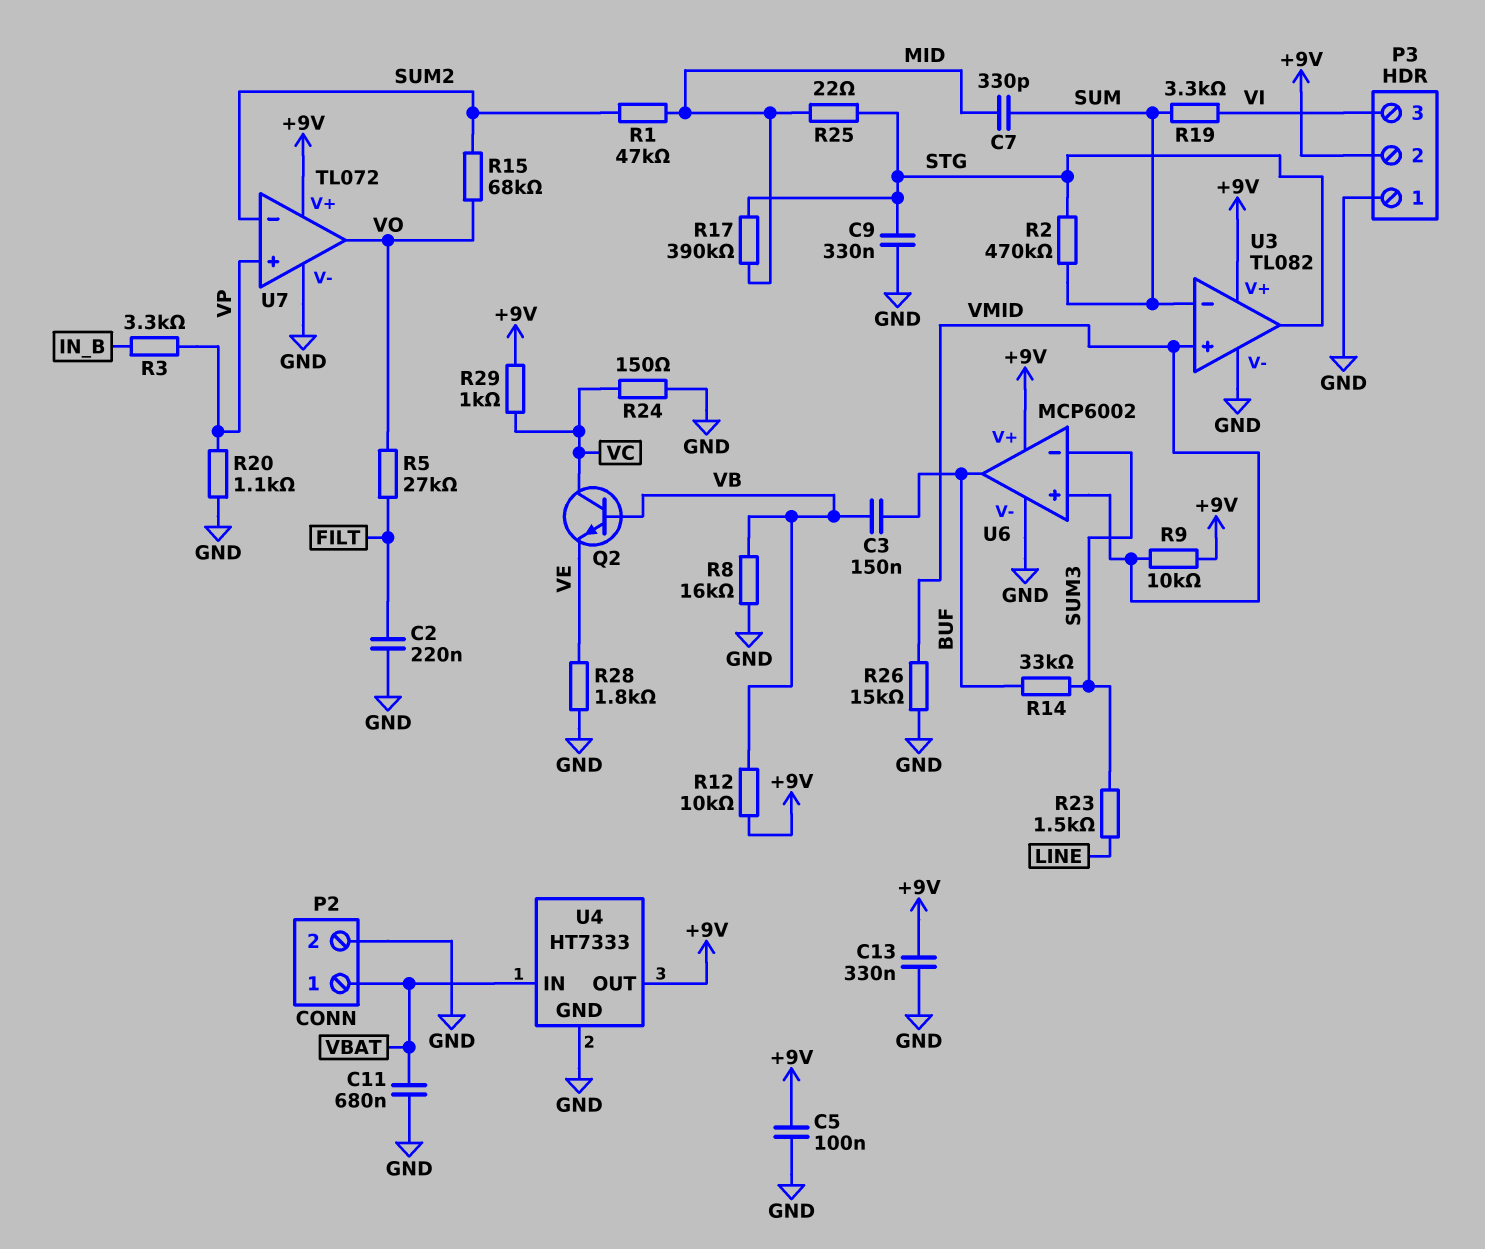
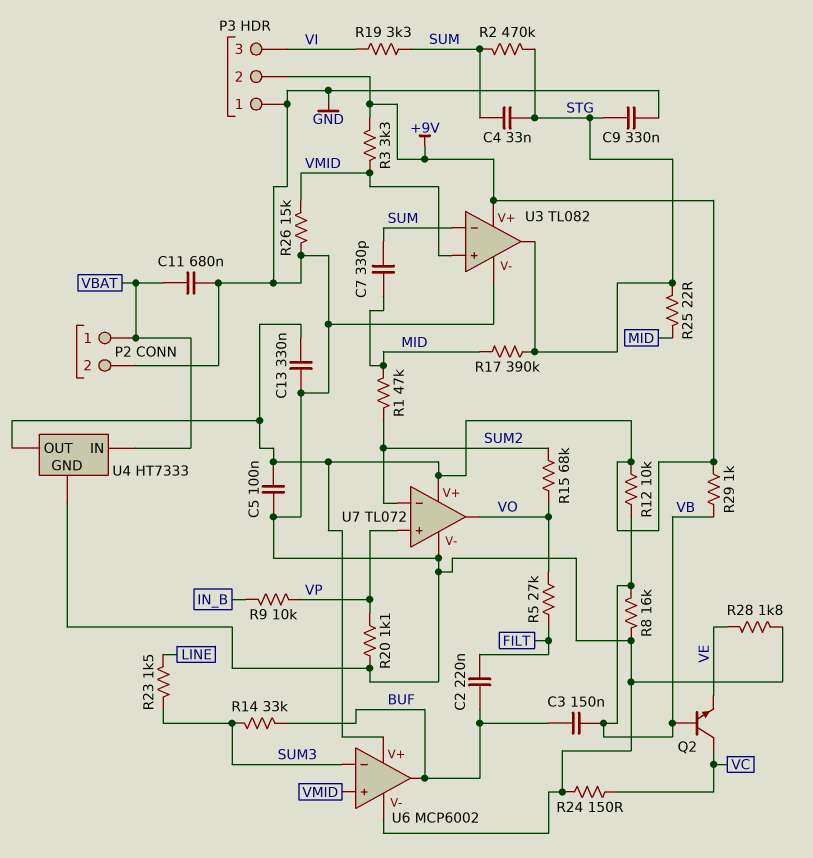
C2: 220nF (FILT, GND) -> 220nF (BUF, FILT)
C4: none -> 33nF (STG, SUM)
R3: 3.3k (IN_B, VP) -> 3.3k (+9V, VMID)
R9: 10k (+9V, VMID) -> 10k (IN_B, VP)
R29: 1k (+9V, VC) -> 1k (+9V, VB)

